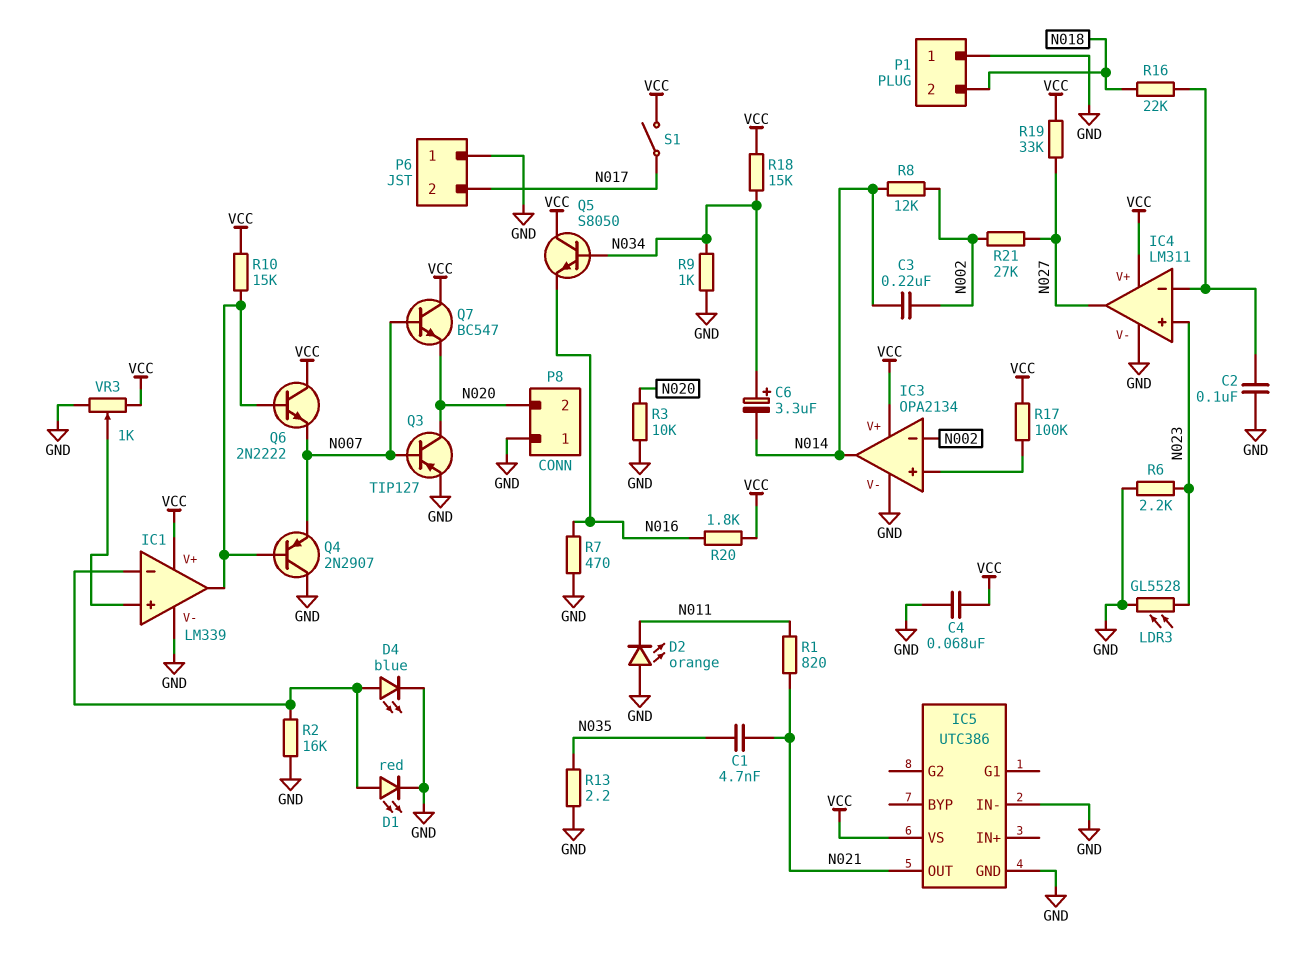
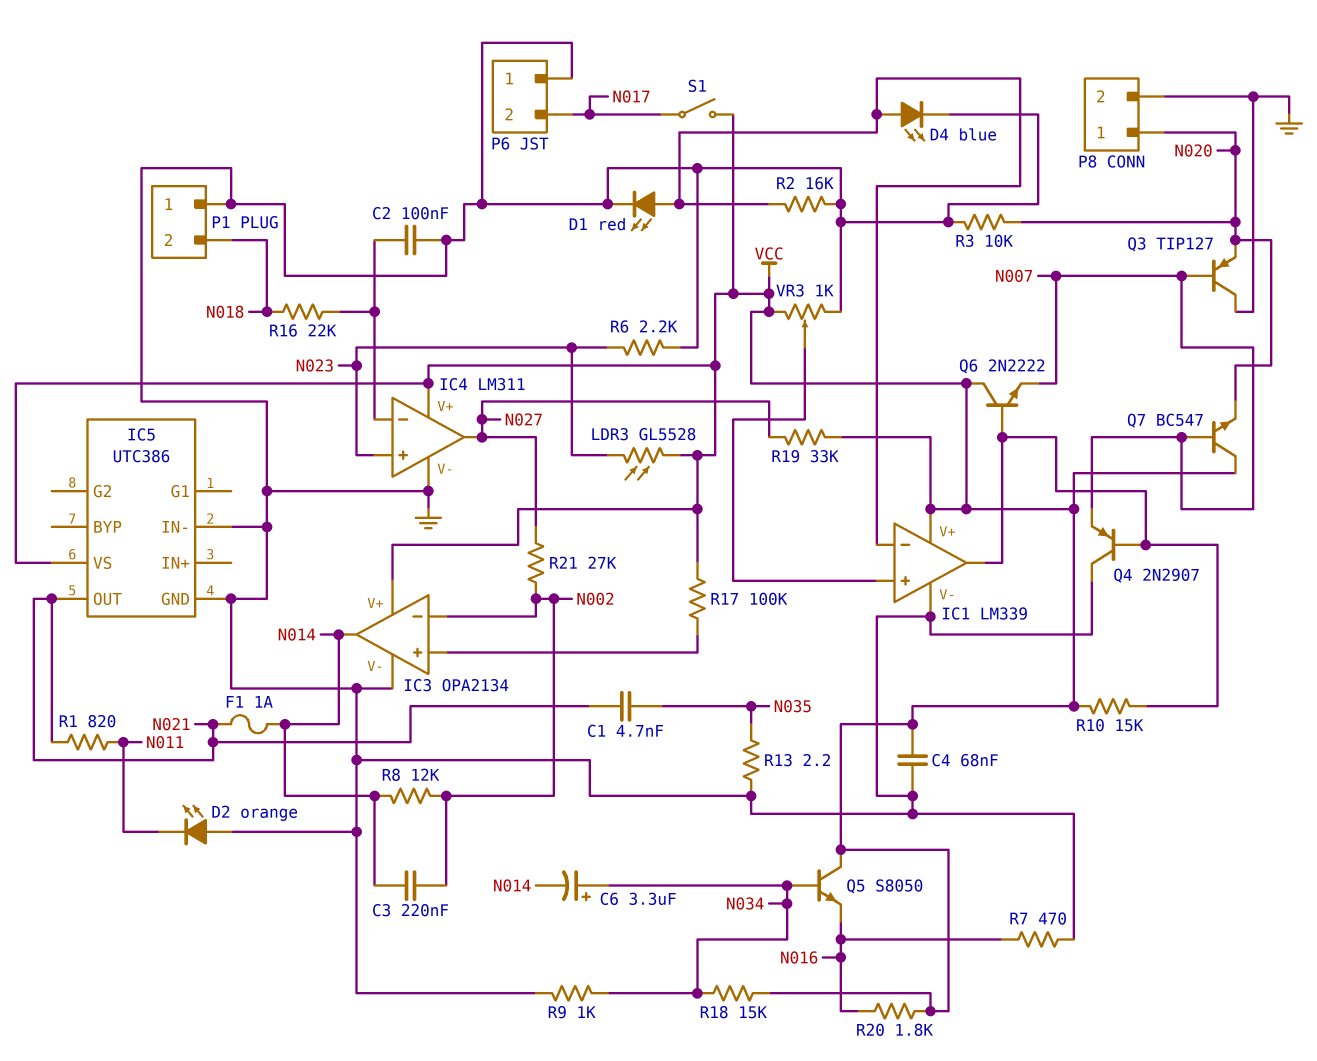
F1: none -> 1A (N014, N021)
LDR3: GL5528 (GND, N023) -> GL5528 (N023, VCC)
P8 pin 1: GND -> N020
P8 pin 2: N020 -> GND
Q3: PNP TIP127 (B N007, C N020, E GND) -> PNP TIP127 (B N007, C GND, E N020)

